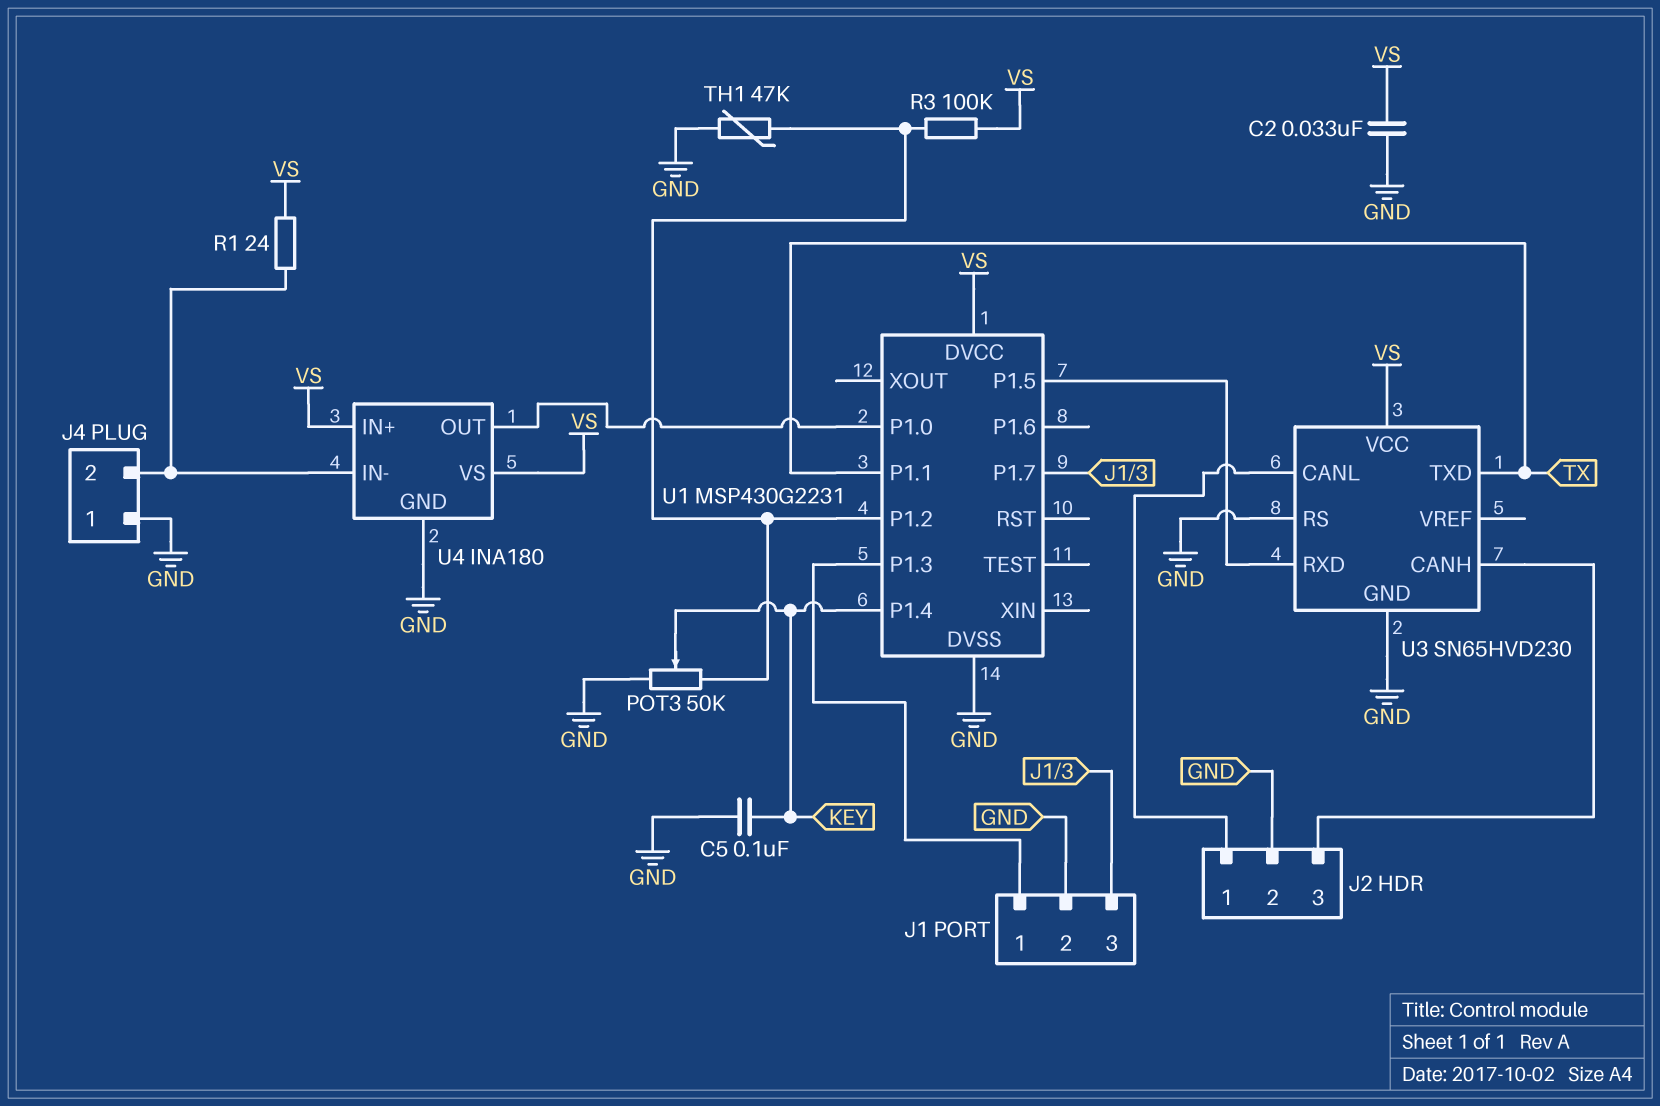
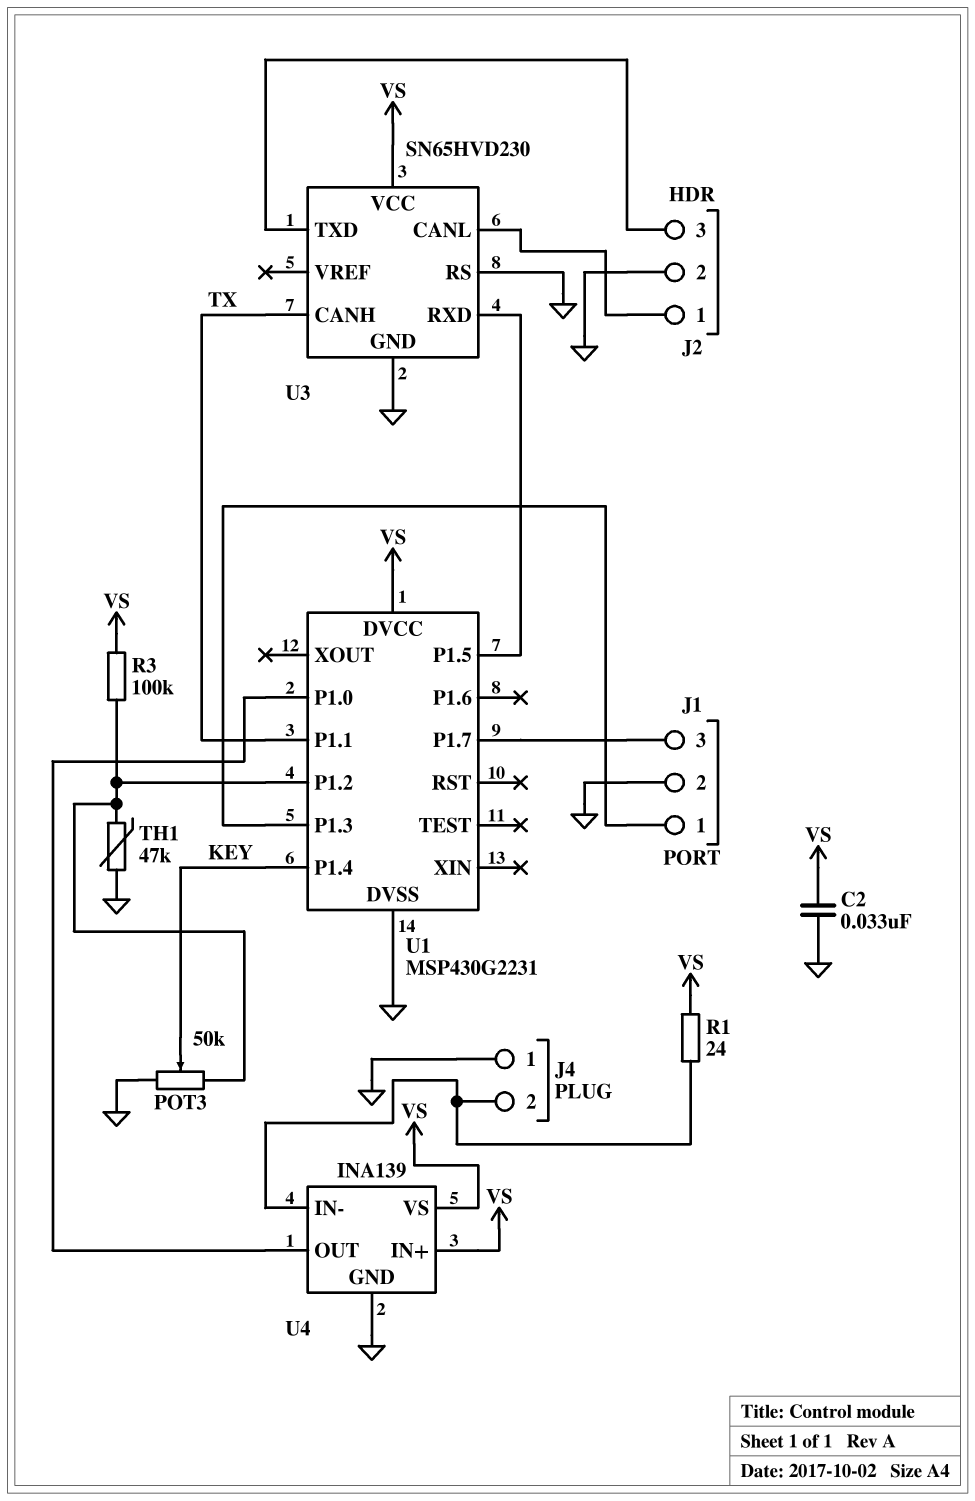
C5: 100nF (GND, KEY) -> none
U3 pin CANH: J2/3 -> TX
U3 pin TXD: TX -> J2/3
U4: INA180 -> INA139

